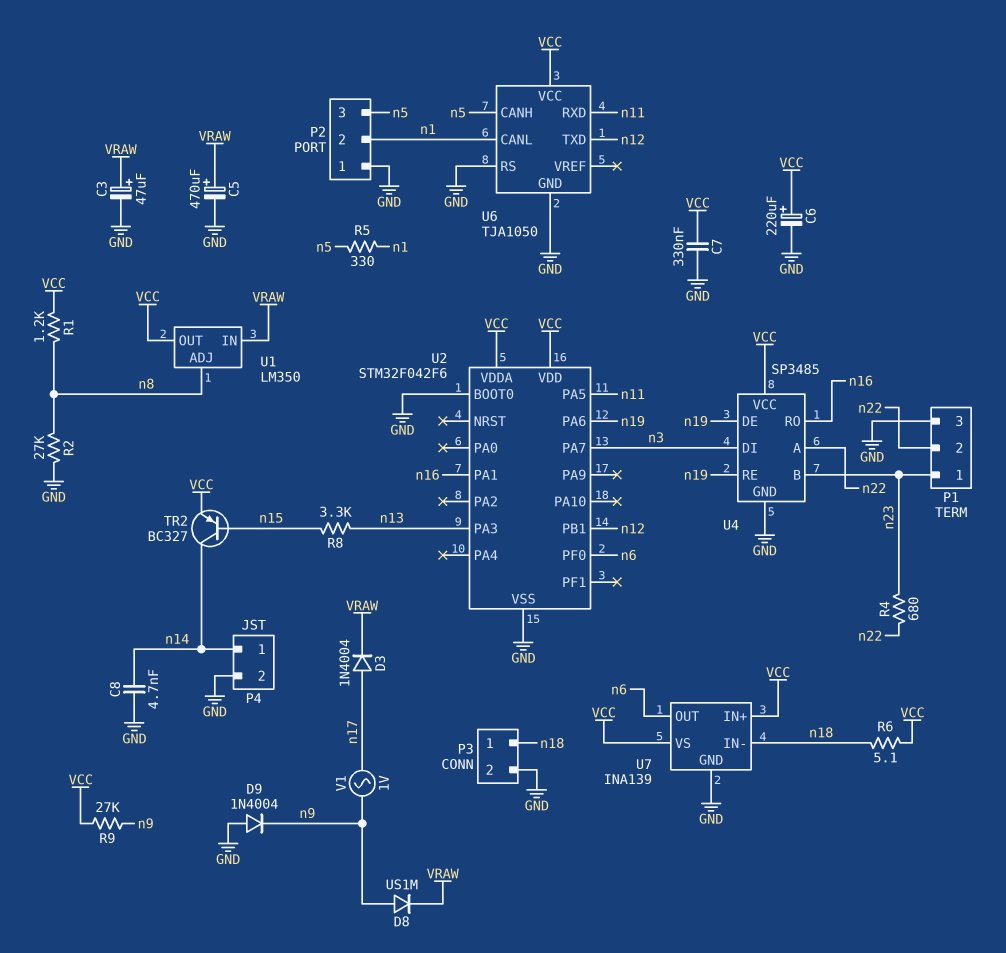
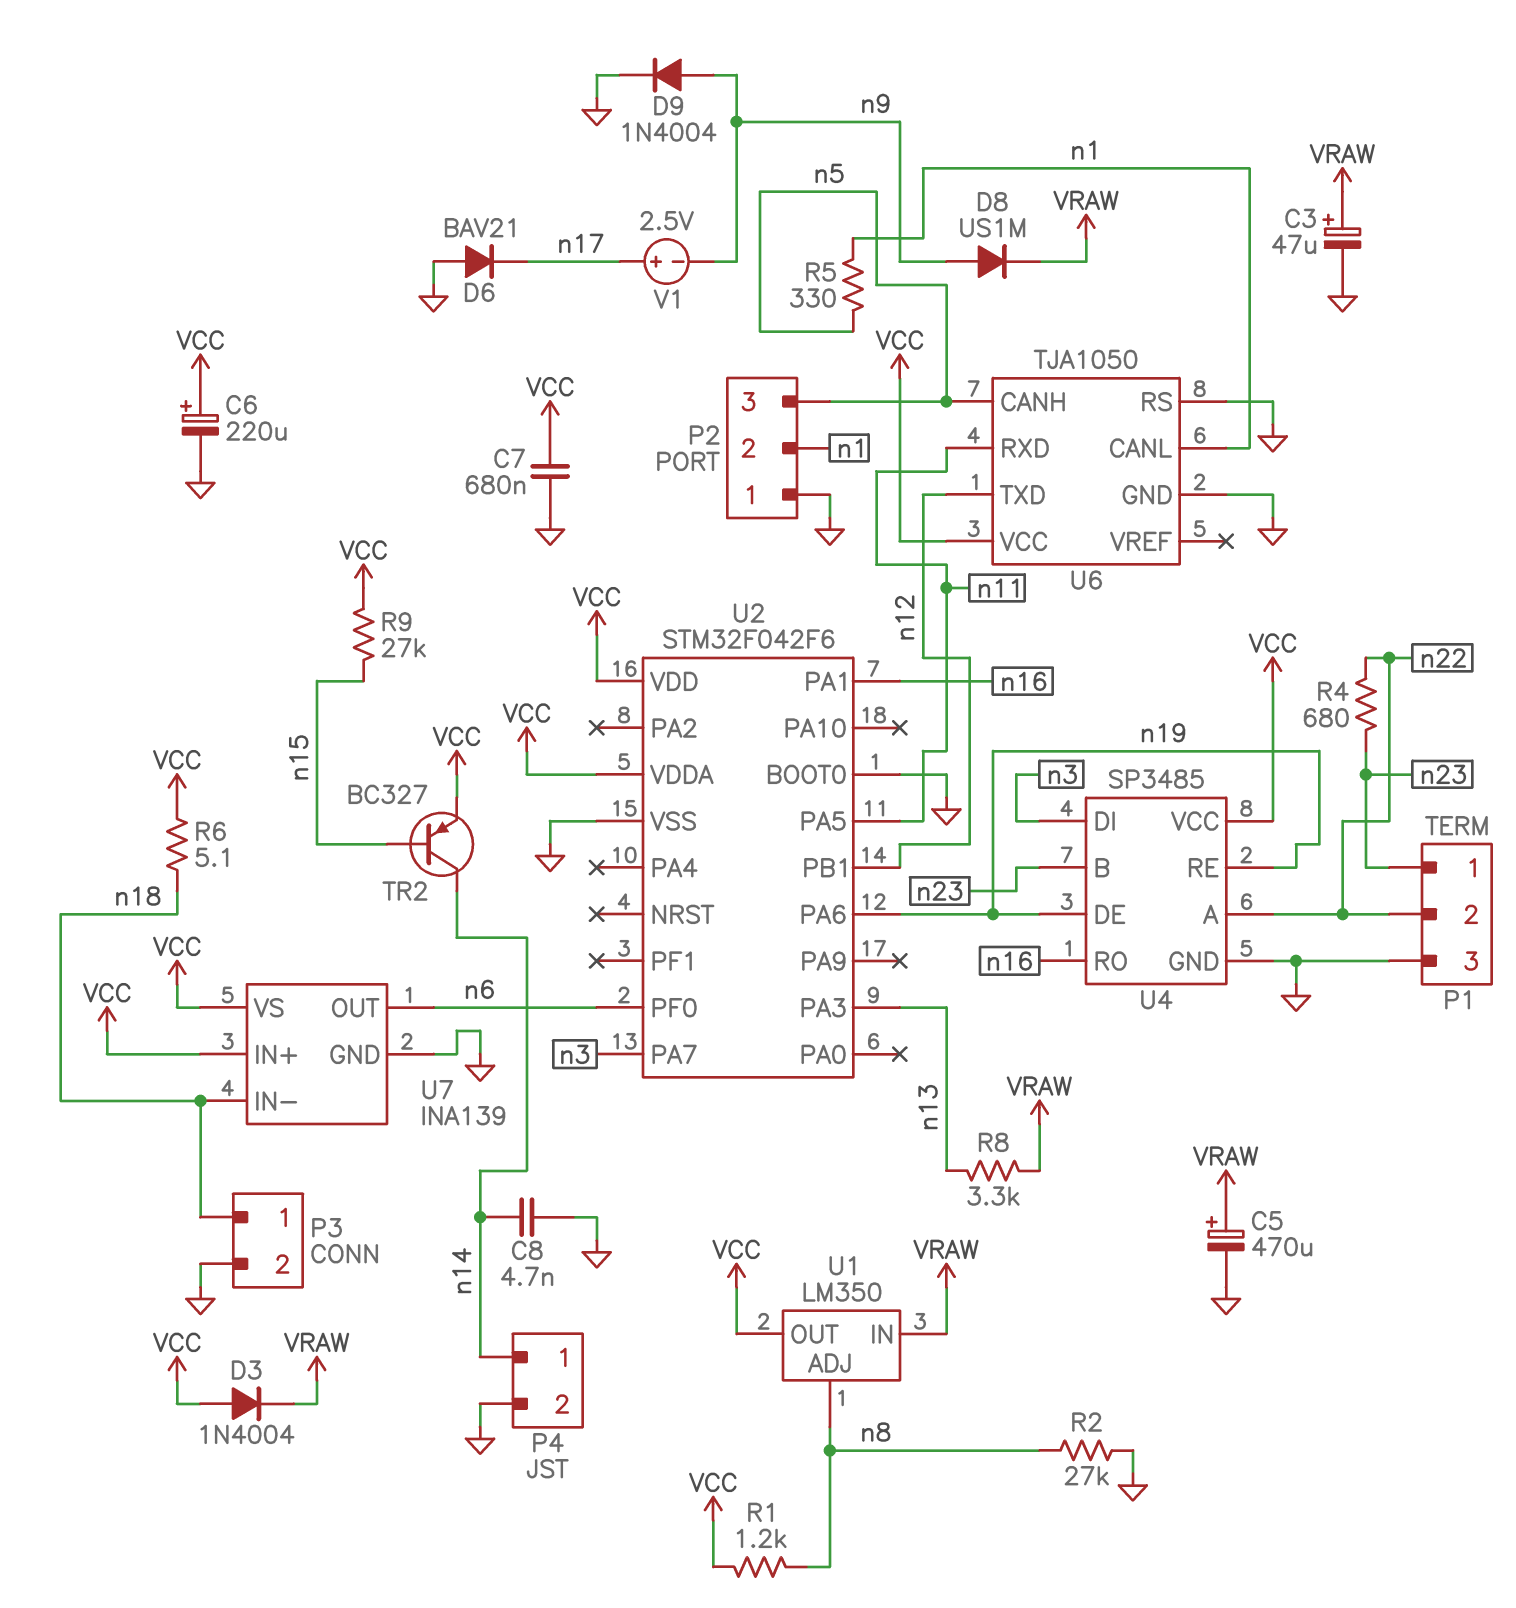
C7: 330nF (GND, VCC) -> 680nF (GND, VCC)
D3: diode 1N4004 (A n17, K VRAW) -> diode 1N4004 (A VCC, K VRAW)
D6: none -> diode BAV21 (A GND, K n17)
D9: diode 1N4004 (A GND, K n9) -> diode 1N4004 (A n9, K GND)
R8: 3.3k (n13, n15) -> 3.3k (VRAW, n13)
R9: 27k (VCC, n9) -> 27k (VCC, n15)
V1: AC 1V (n9, n17) -> 2.5V (plus n17, minus n9)

